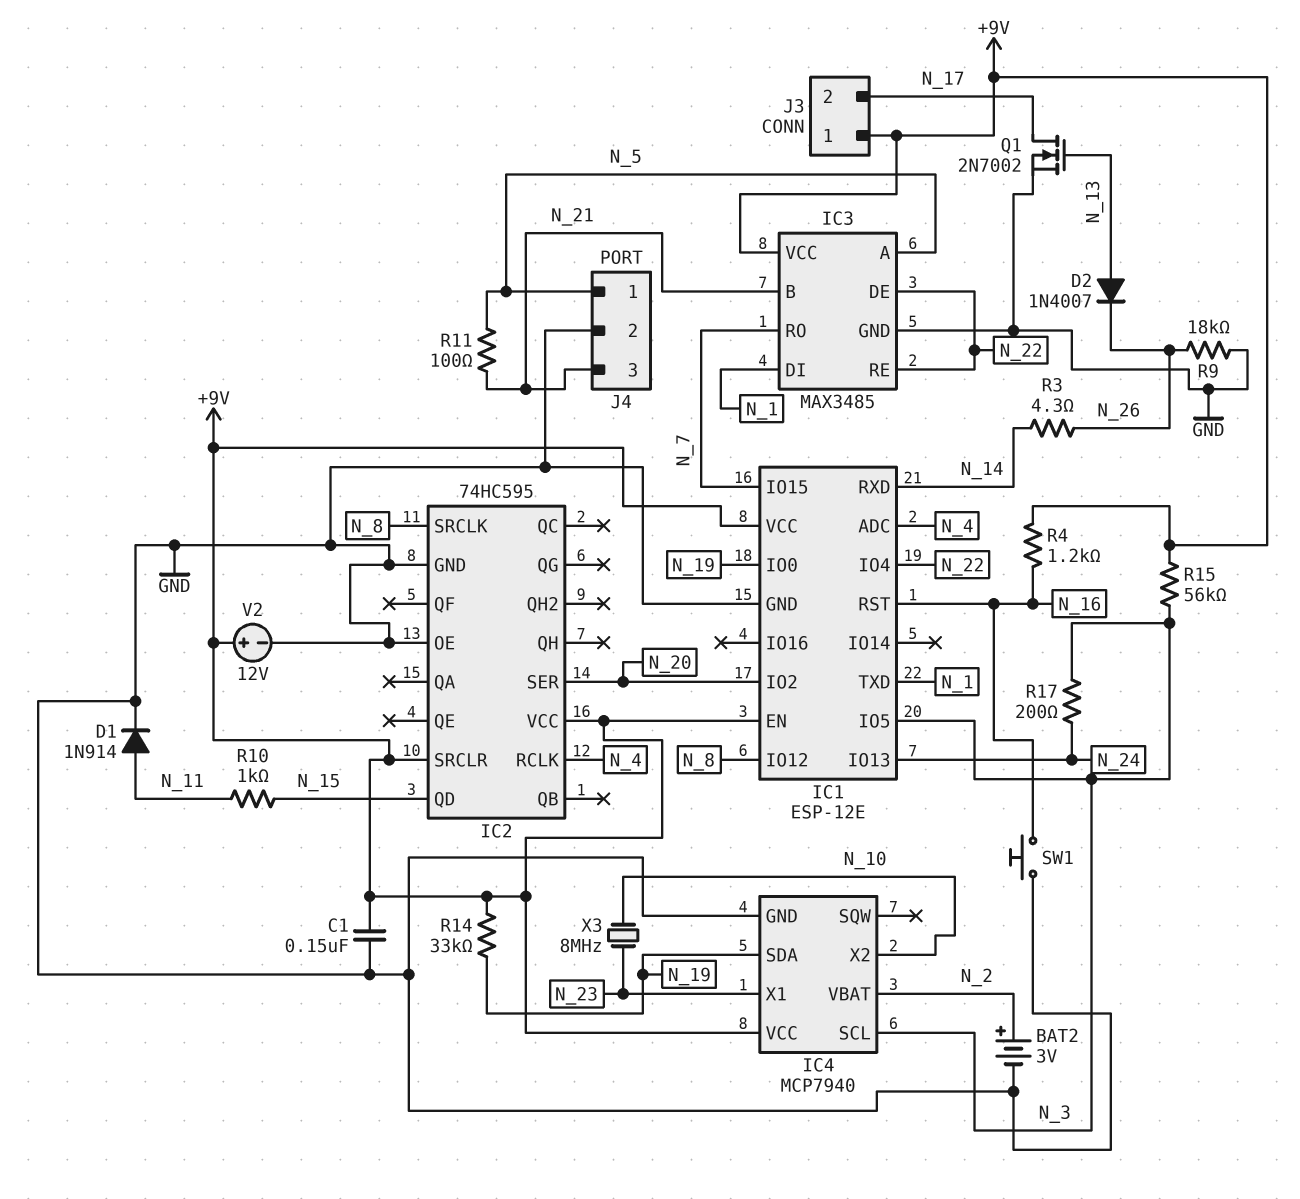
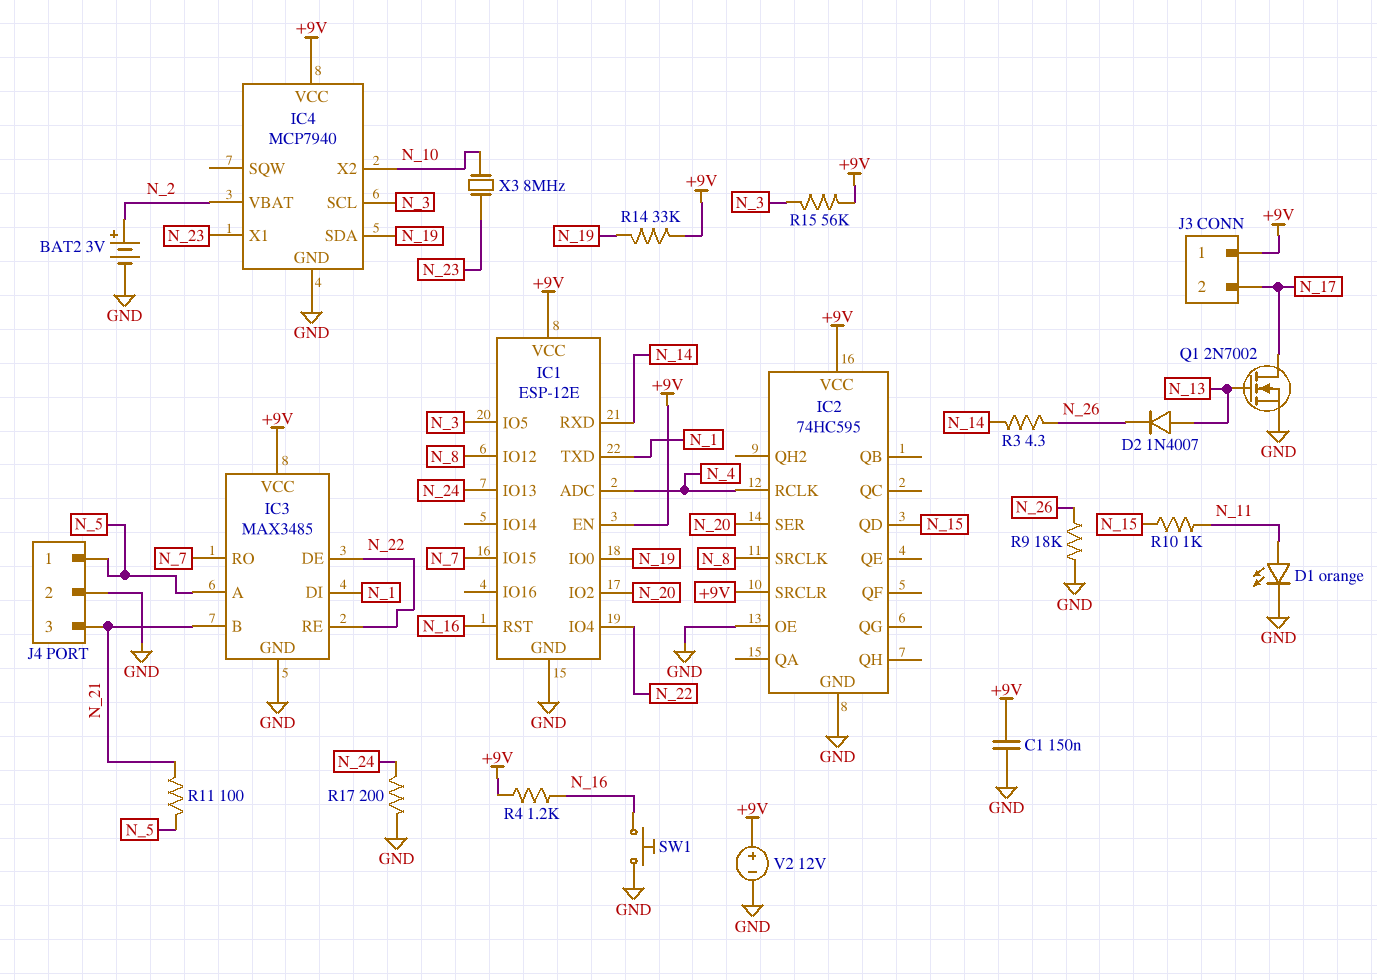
D1: diode 1N914 (A N_11, K GND) -> LED orange (A N_11, K GND)
R17: 200 (N_3, N_24) -> 200 (GND, N_24)

